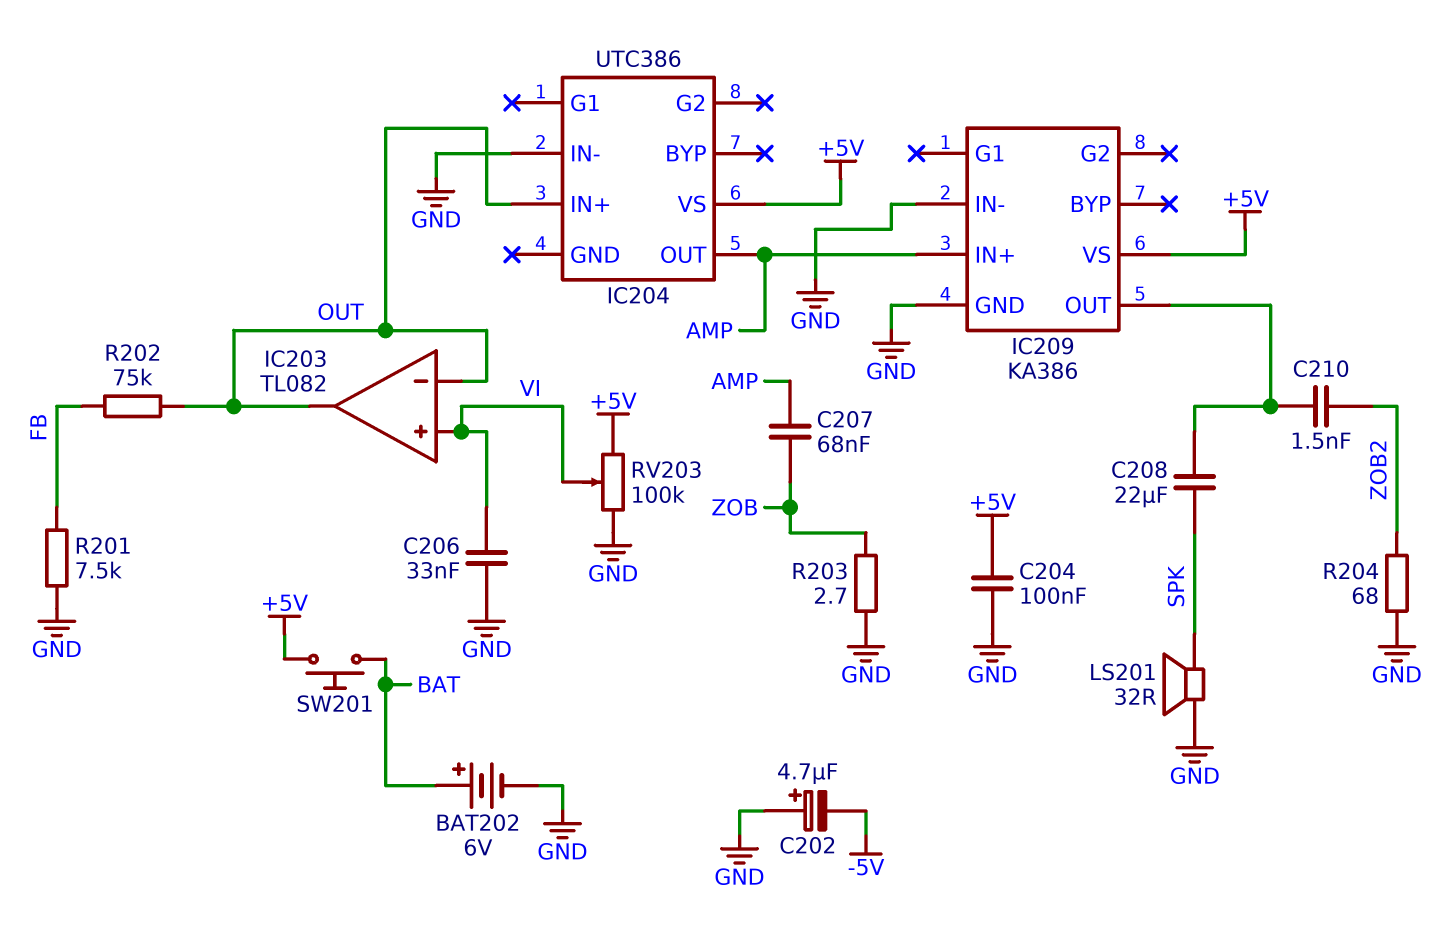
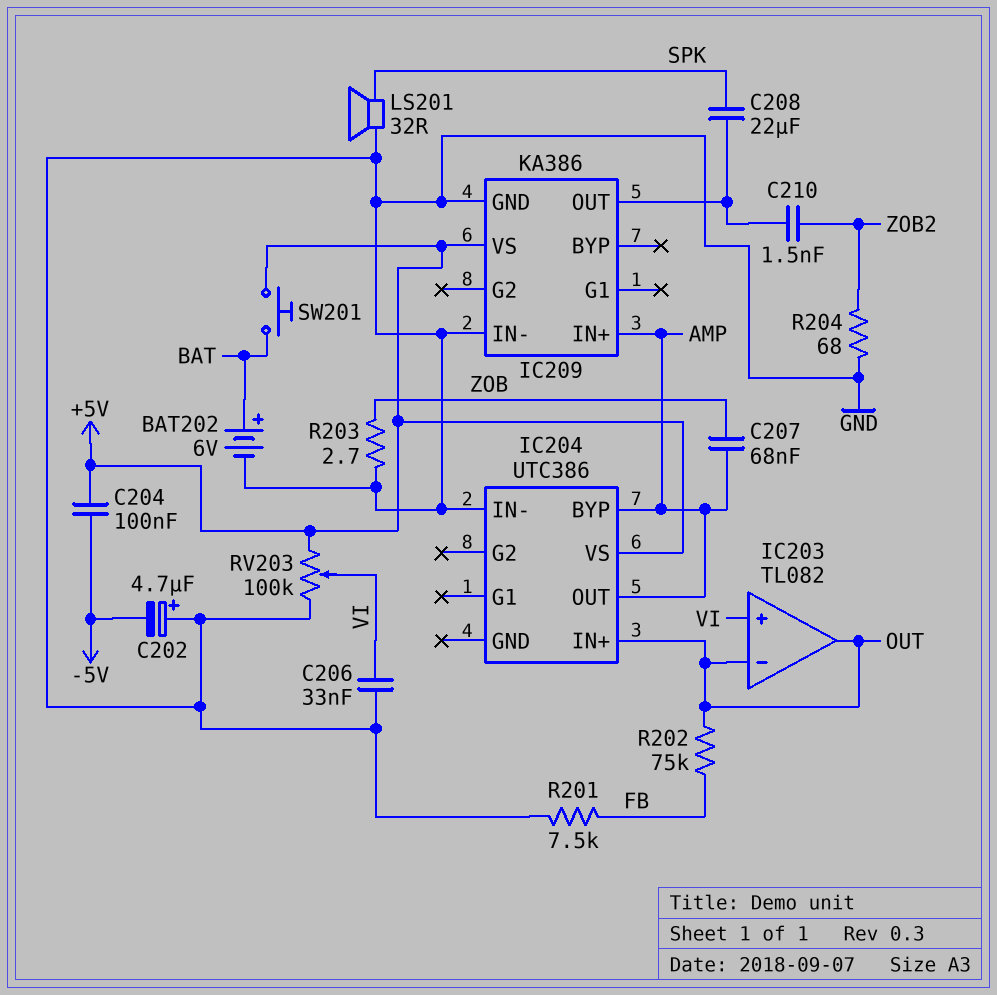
C204: 100nF (+5V, GND) -> 100nF (+5V, -5V)
IC204 pin BYP: none -> AMP

